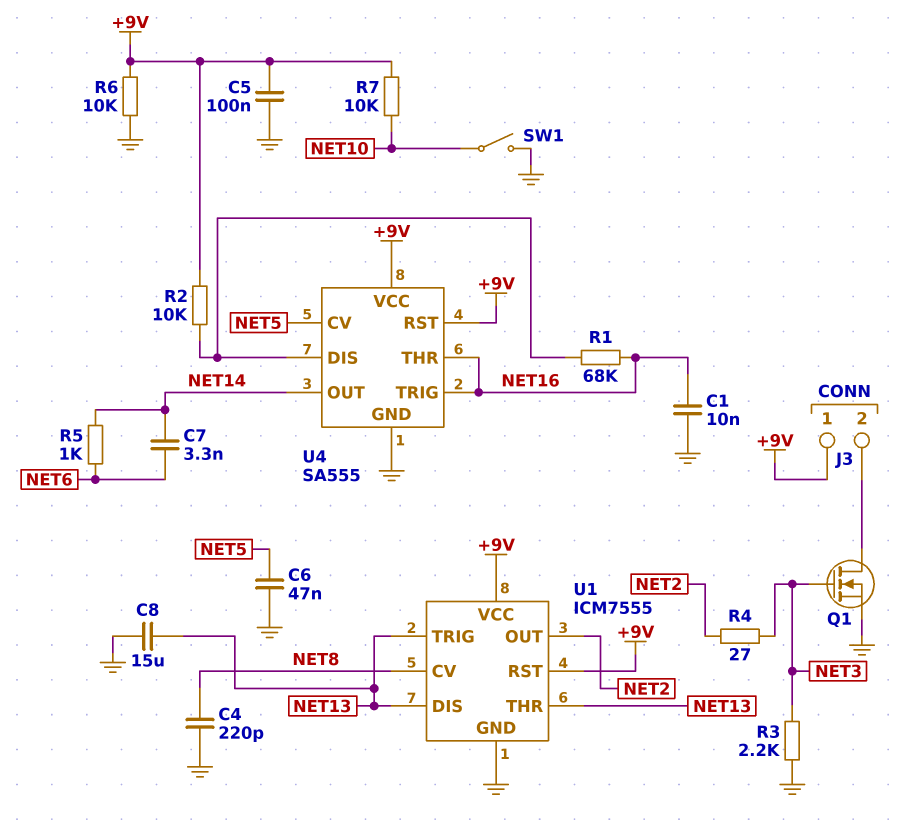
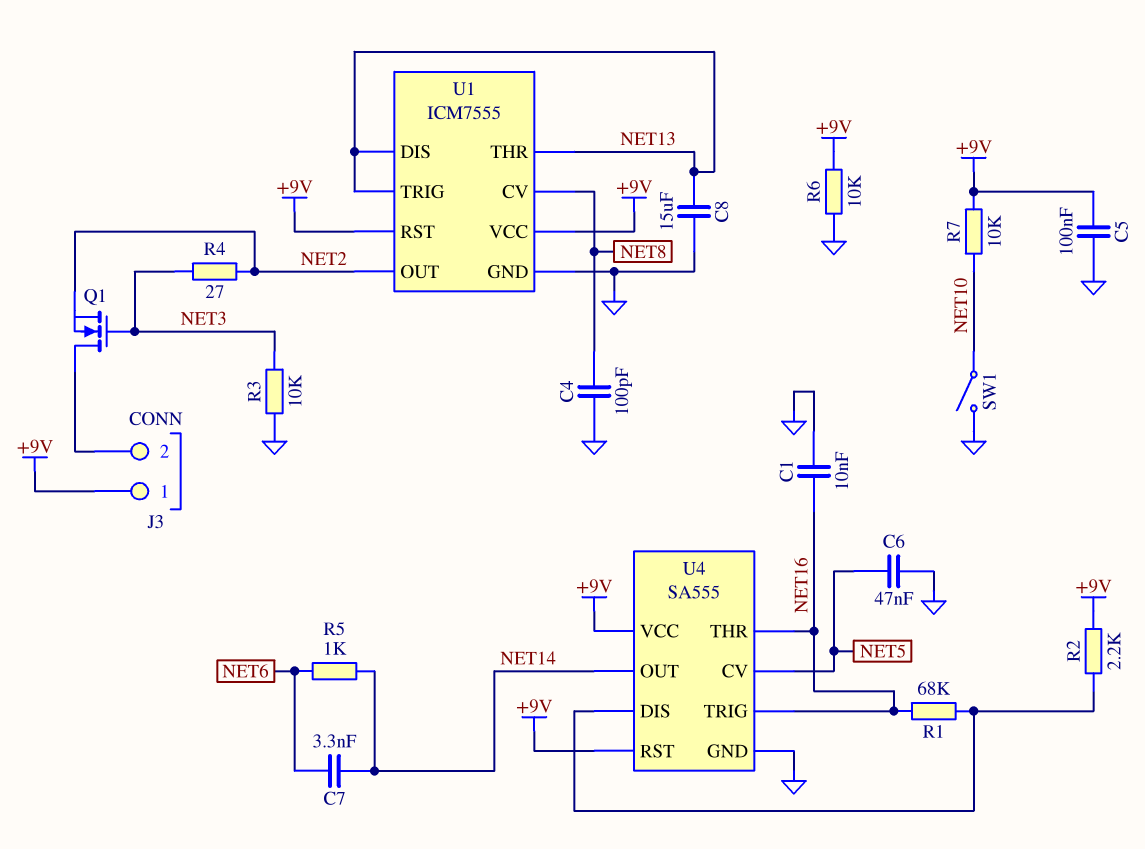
C4: 220pF (GND, NET8) -> 100pF (GND, NET8)
Q1: NMOS (G NET3, D J3/2, S GND) -> NMOS (G NET3, D J3/2, S NET2)
R2: 10k (+9V, U4/DIS) -> 2.2k (+9V, U4/DIS)
R3: 2.2k (GND, NET3) -> 10k (GND, NET3)

